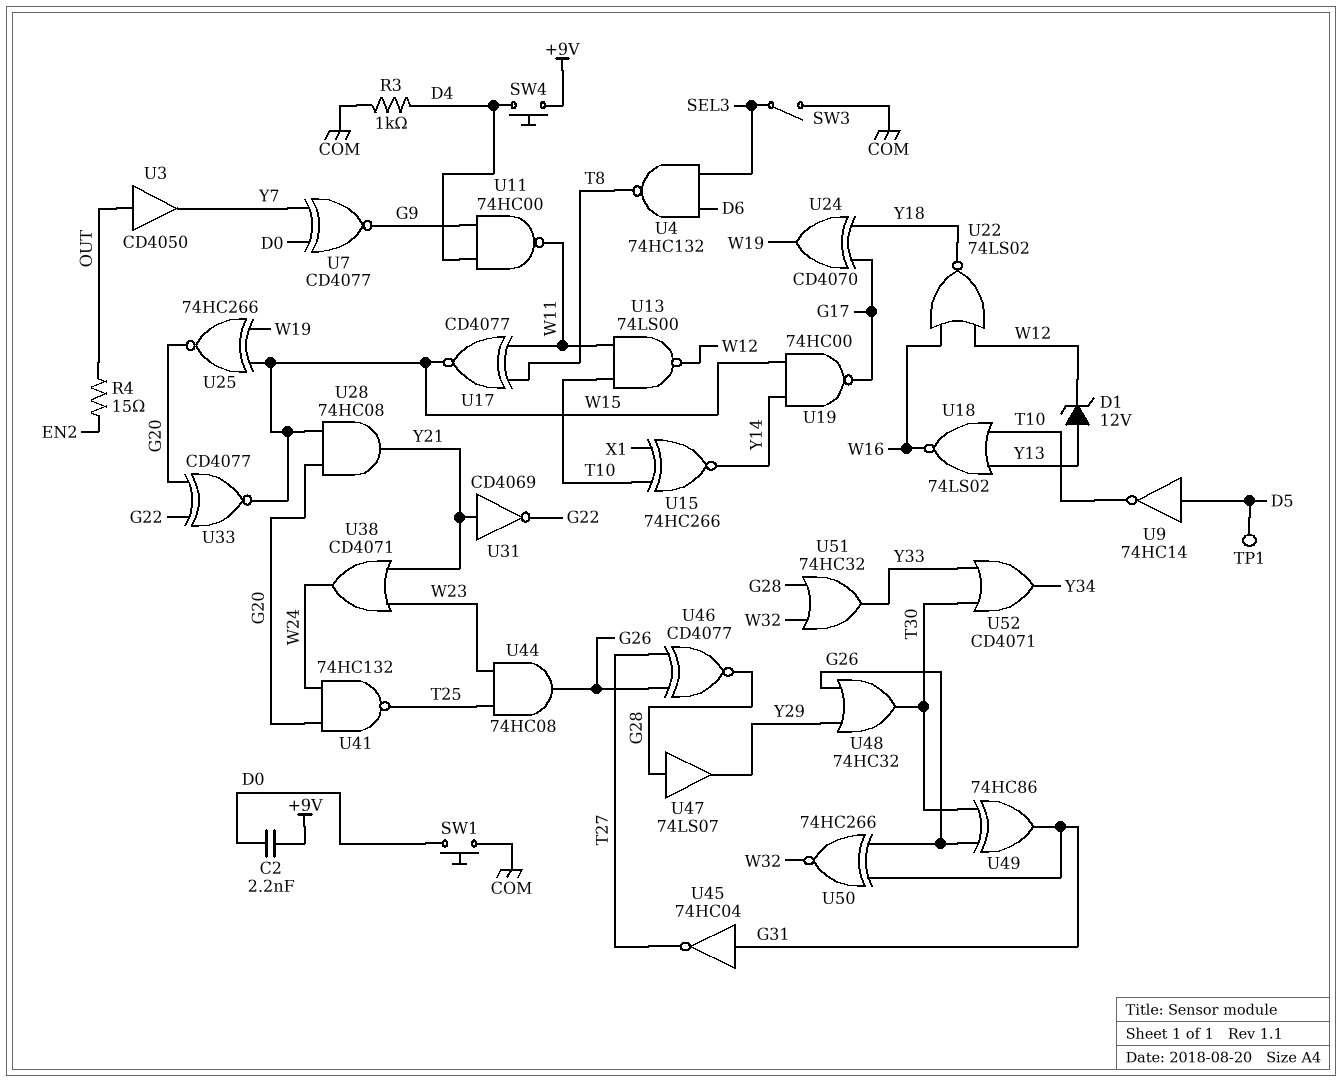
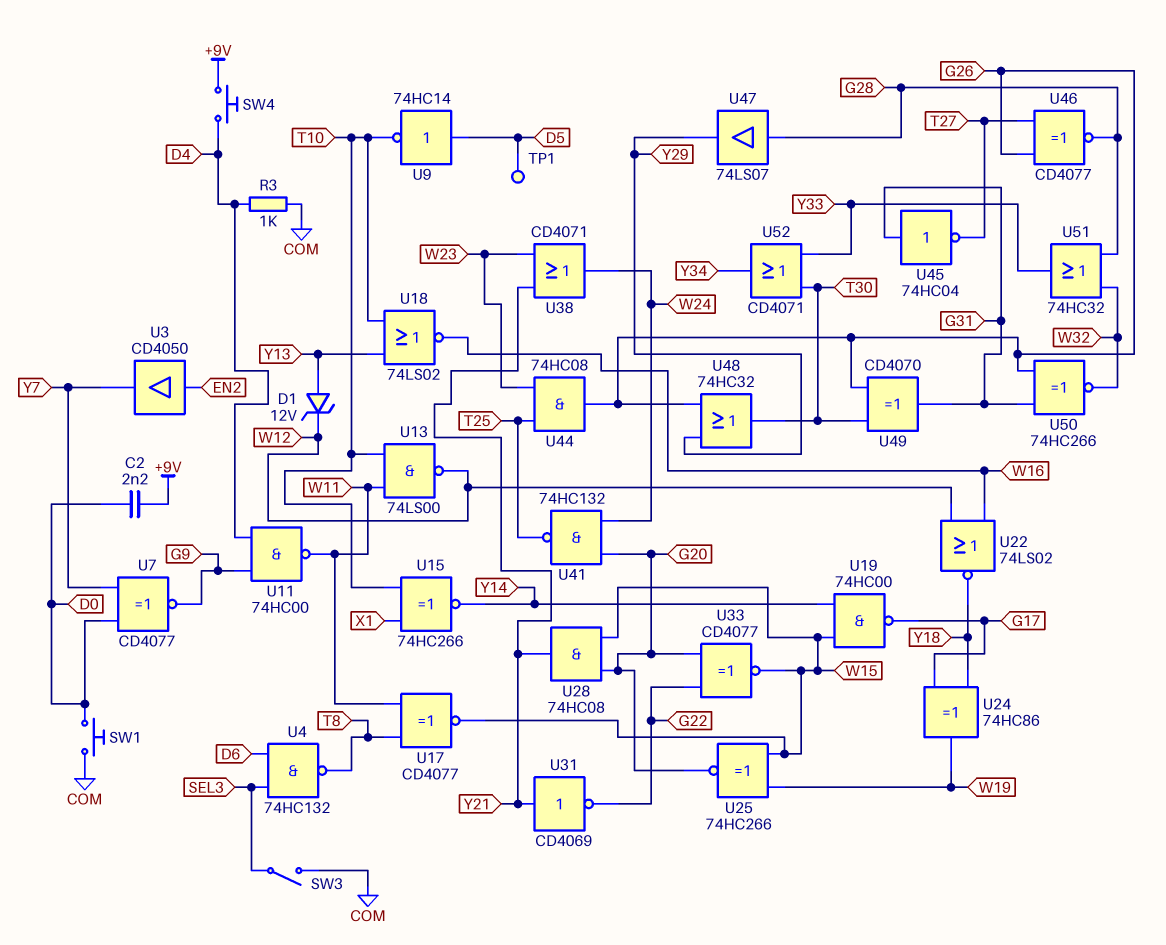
R4: 15 (EN2, OUT) -> none
U3: buffer CD4050 (in OUT, out Y7) -> buffer CD4050 (in EN2, out Y7)
U24: XOR CD4070 (in G17, in Y18, out W19) -> XOR 74HC86 (in G17, in Y18, out W19)
U49: XOR 74HC86 (in G26, in T30, out G31) -> XOR CD4070 (in G26, in T30, out G31)

